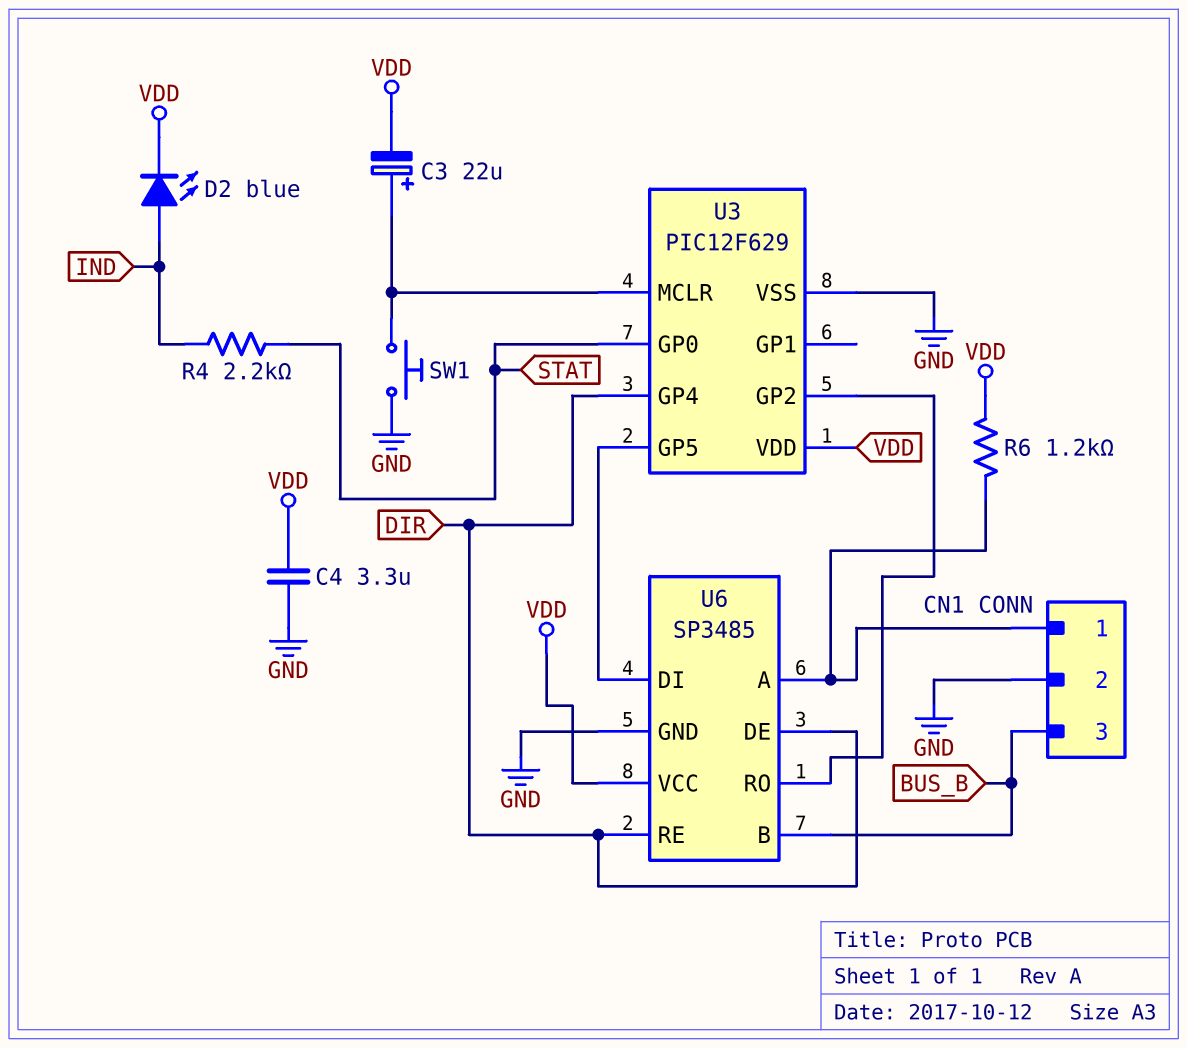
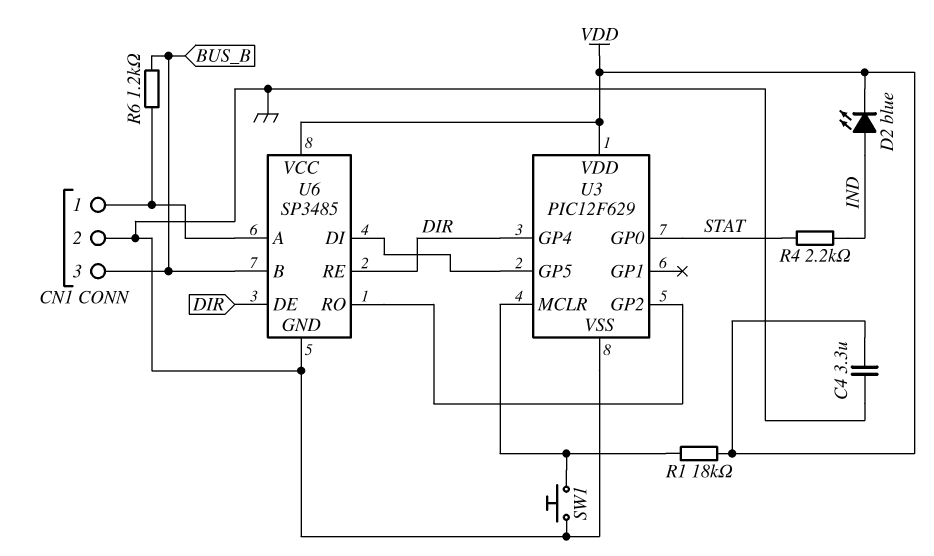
C3: 22uF (plus U3/MCLR, minus VDD) -> none
R1: none -> 18k (U3/MCLR, VDD)
R6: 1.2k (CN1/1, VDD) -> 1.2k (BUS_B, CN1/1)

